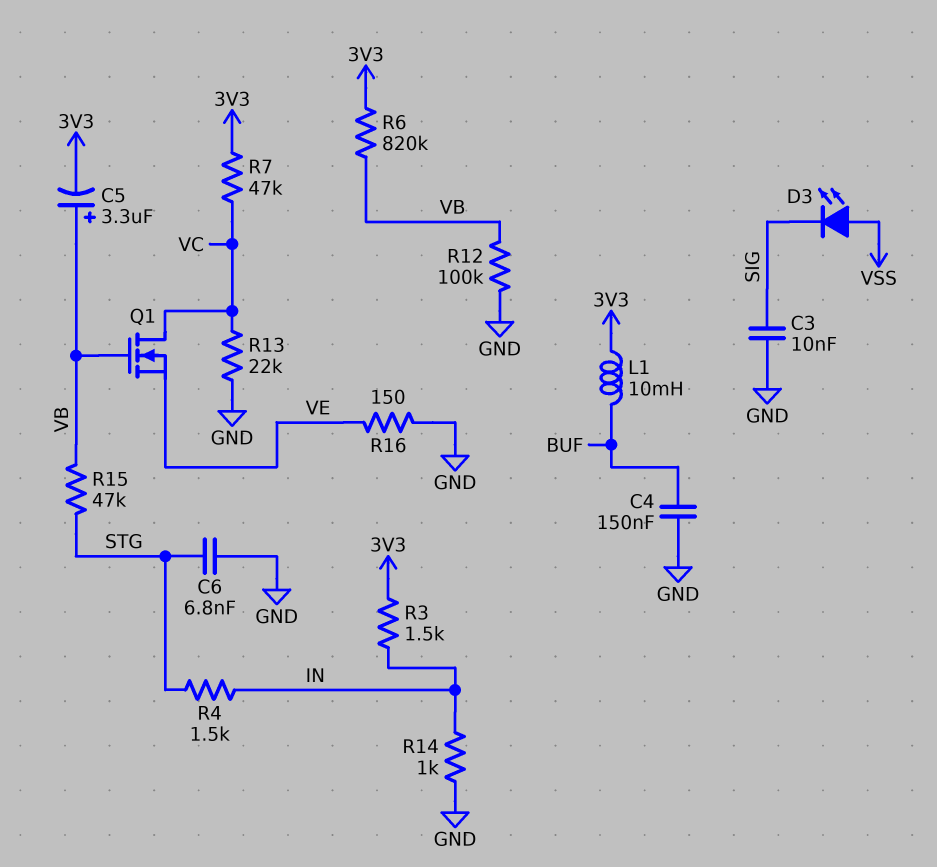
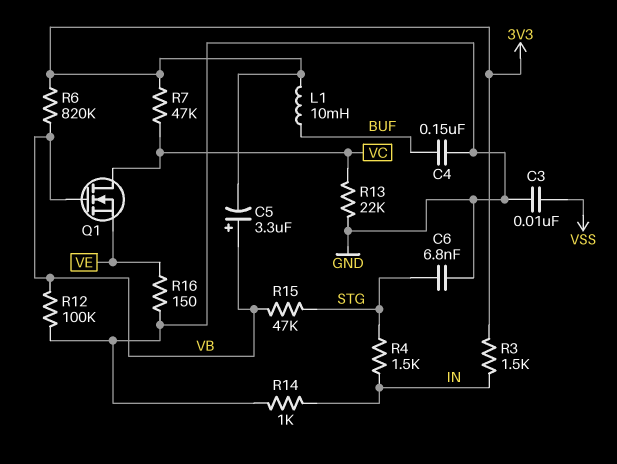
C3: 10nF (GND, SIG) -> 10nF (GND, VSS)
D3: LED (A VSS, K SIG) -> none

